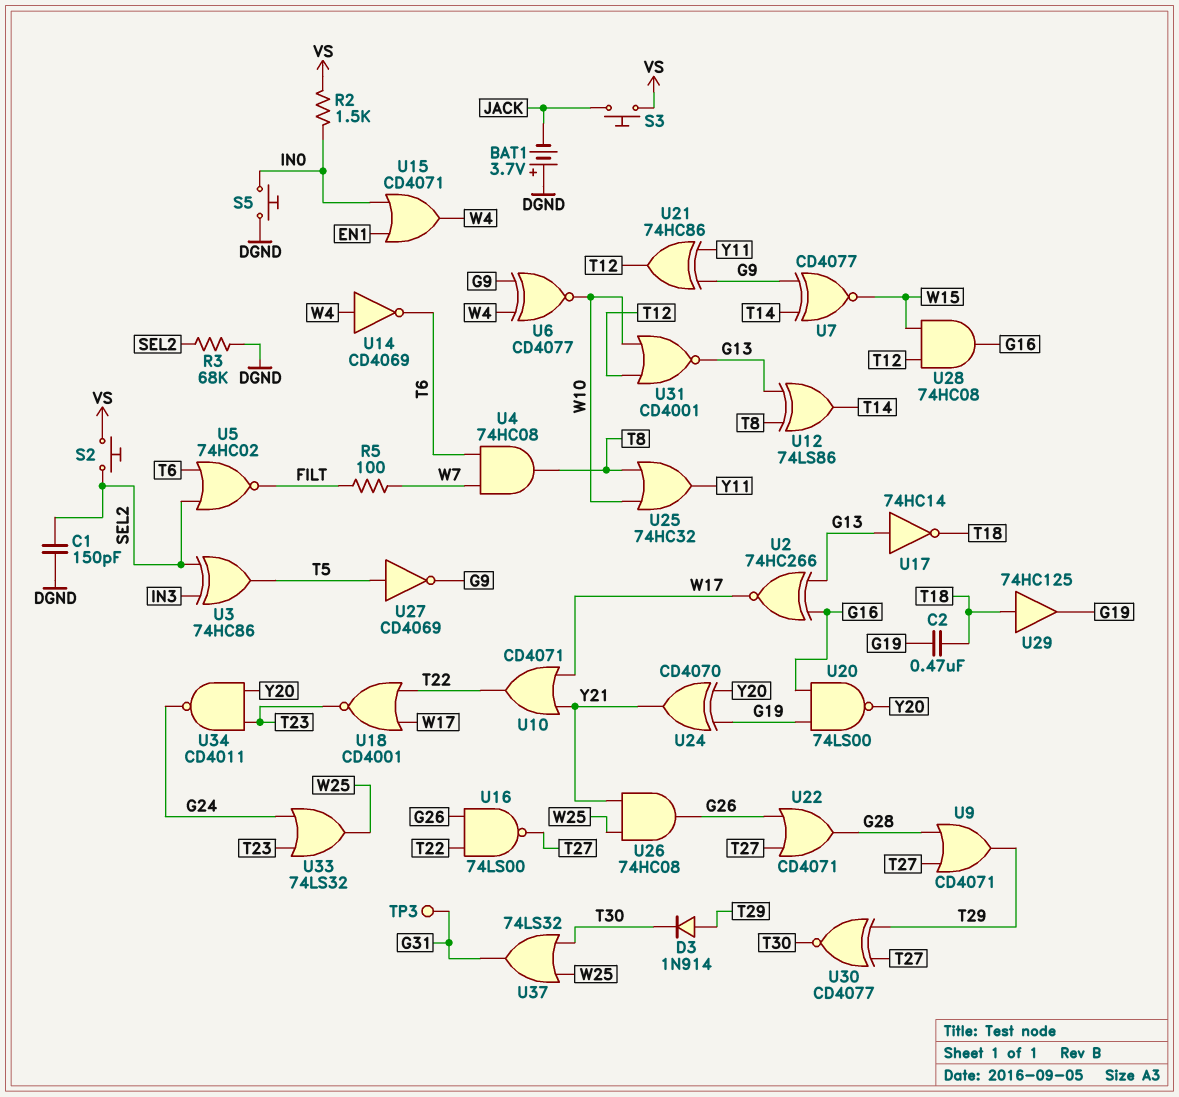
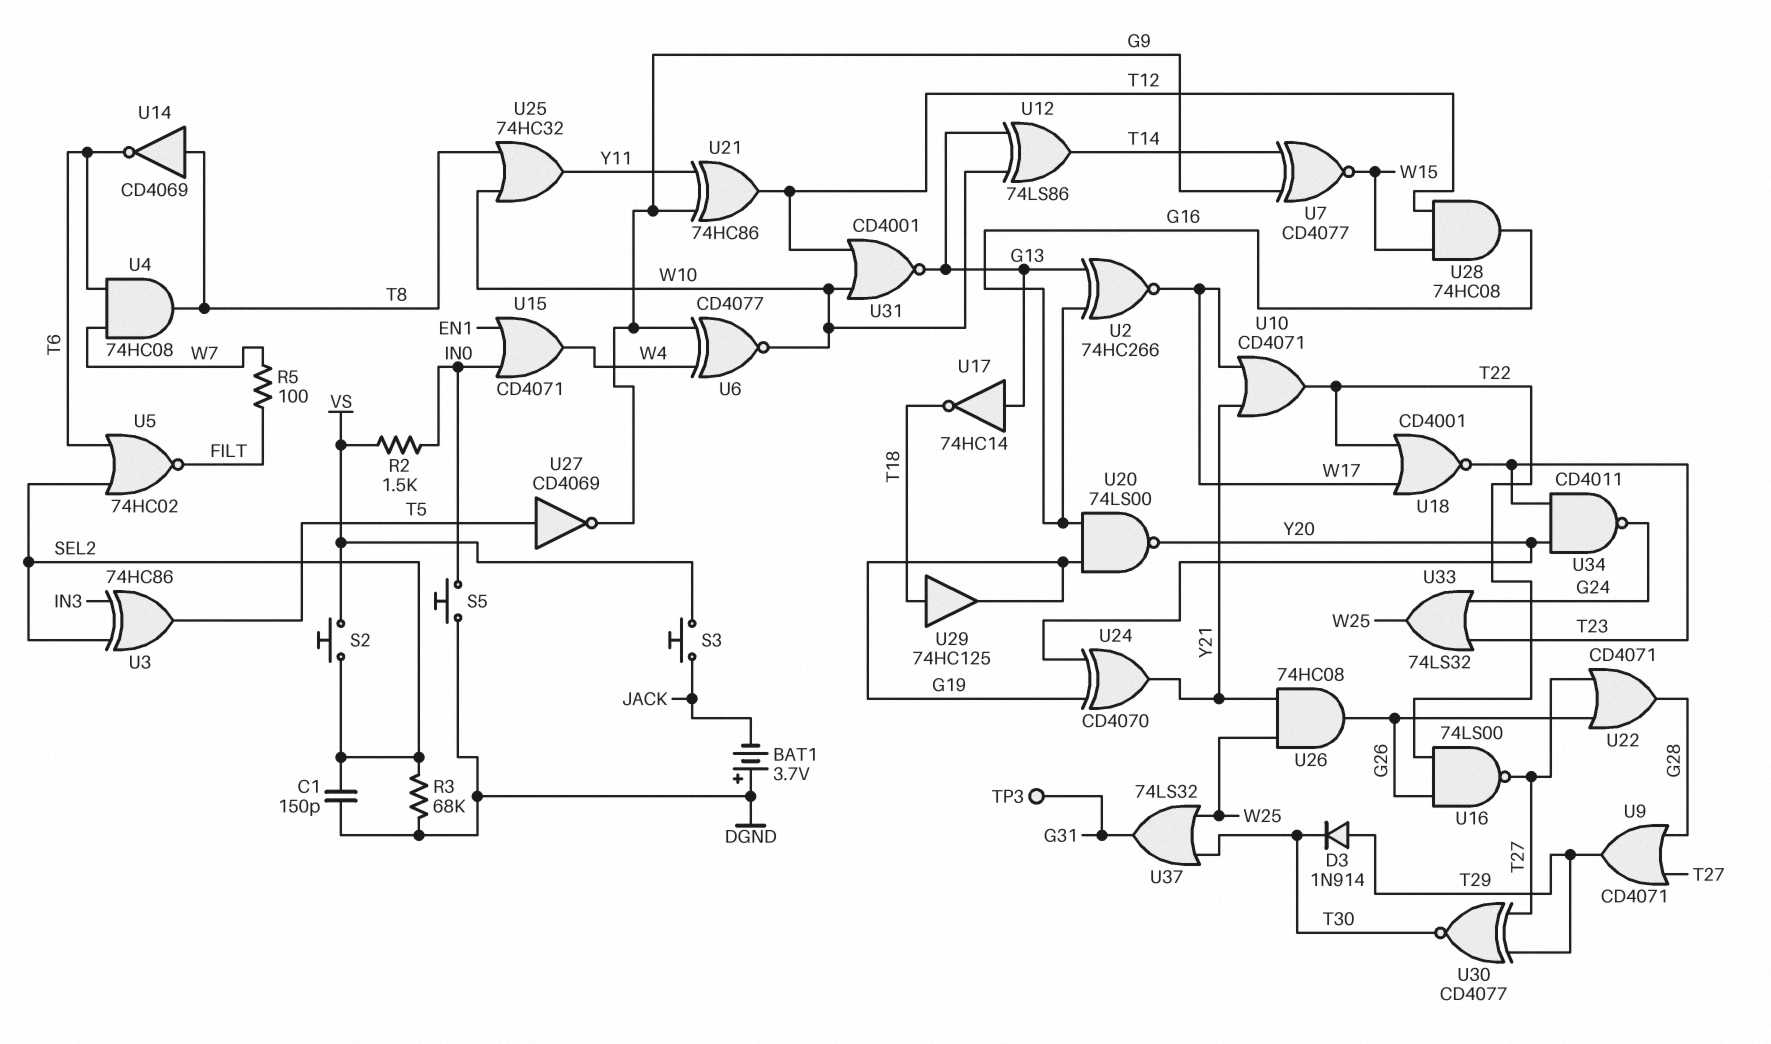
C2: 470nF (G19, T18) -> none
U12: XOR 74LS86 (in G13, in T8, out T14) -> XOR 74LS86 (in G13, in W10, out T14)
U14: NOT CD4069 (in W4, out T6) -> NOT CD4069 (in T8, out T6)

